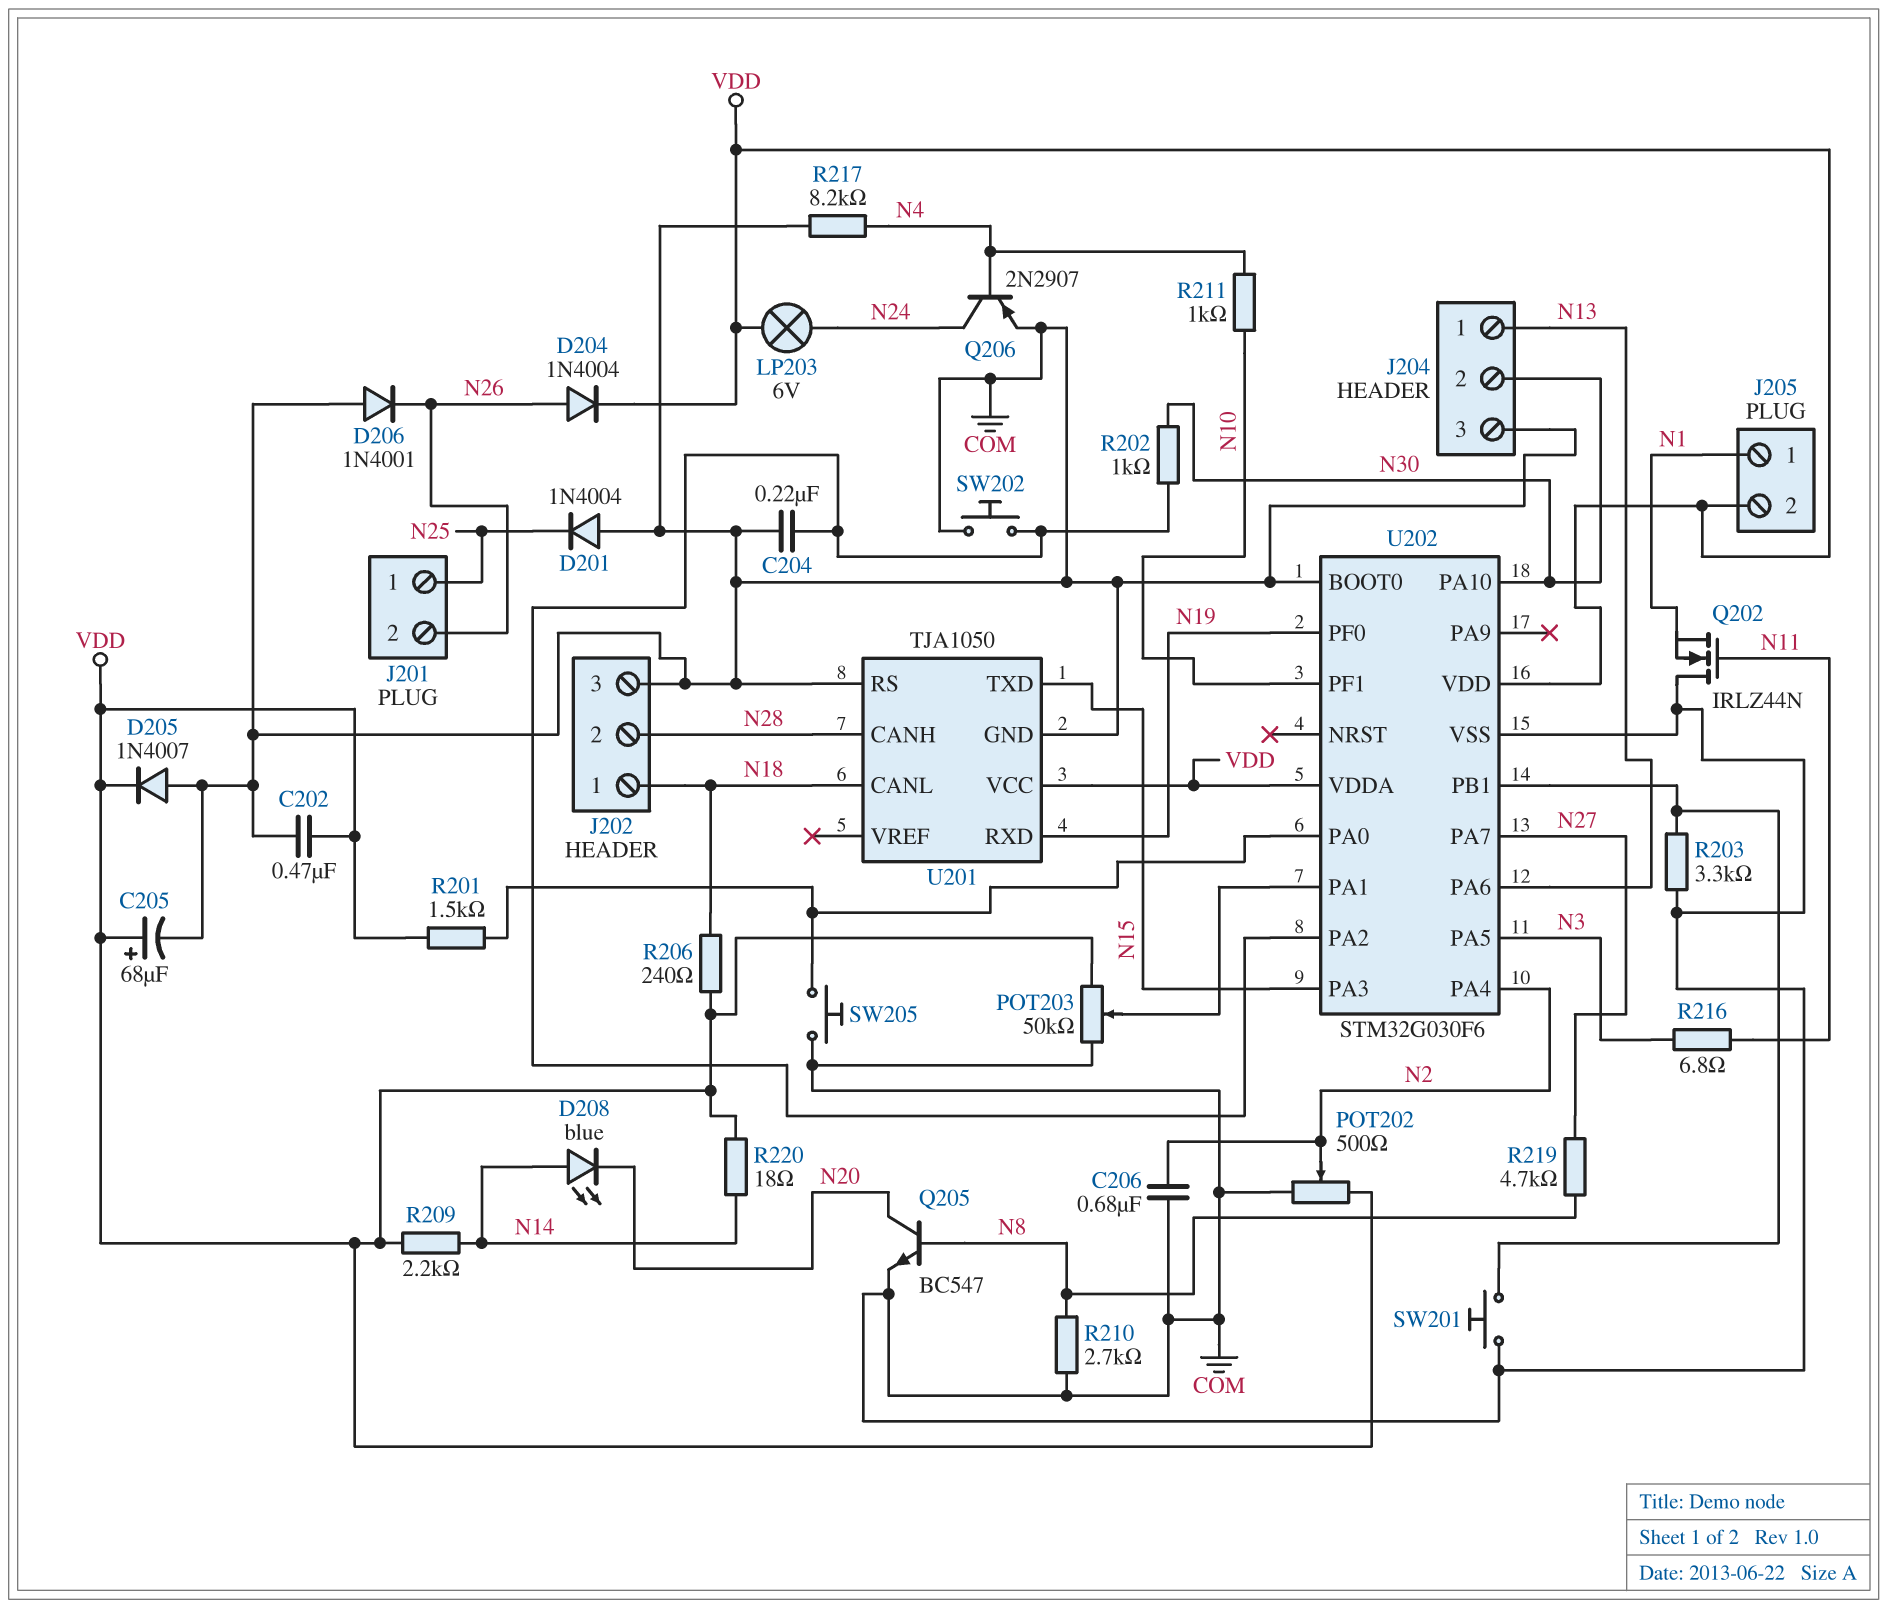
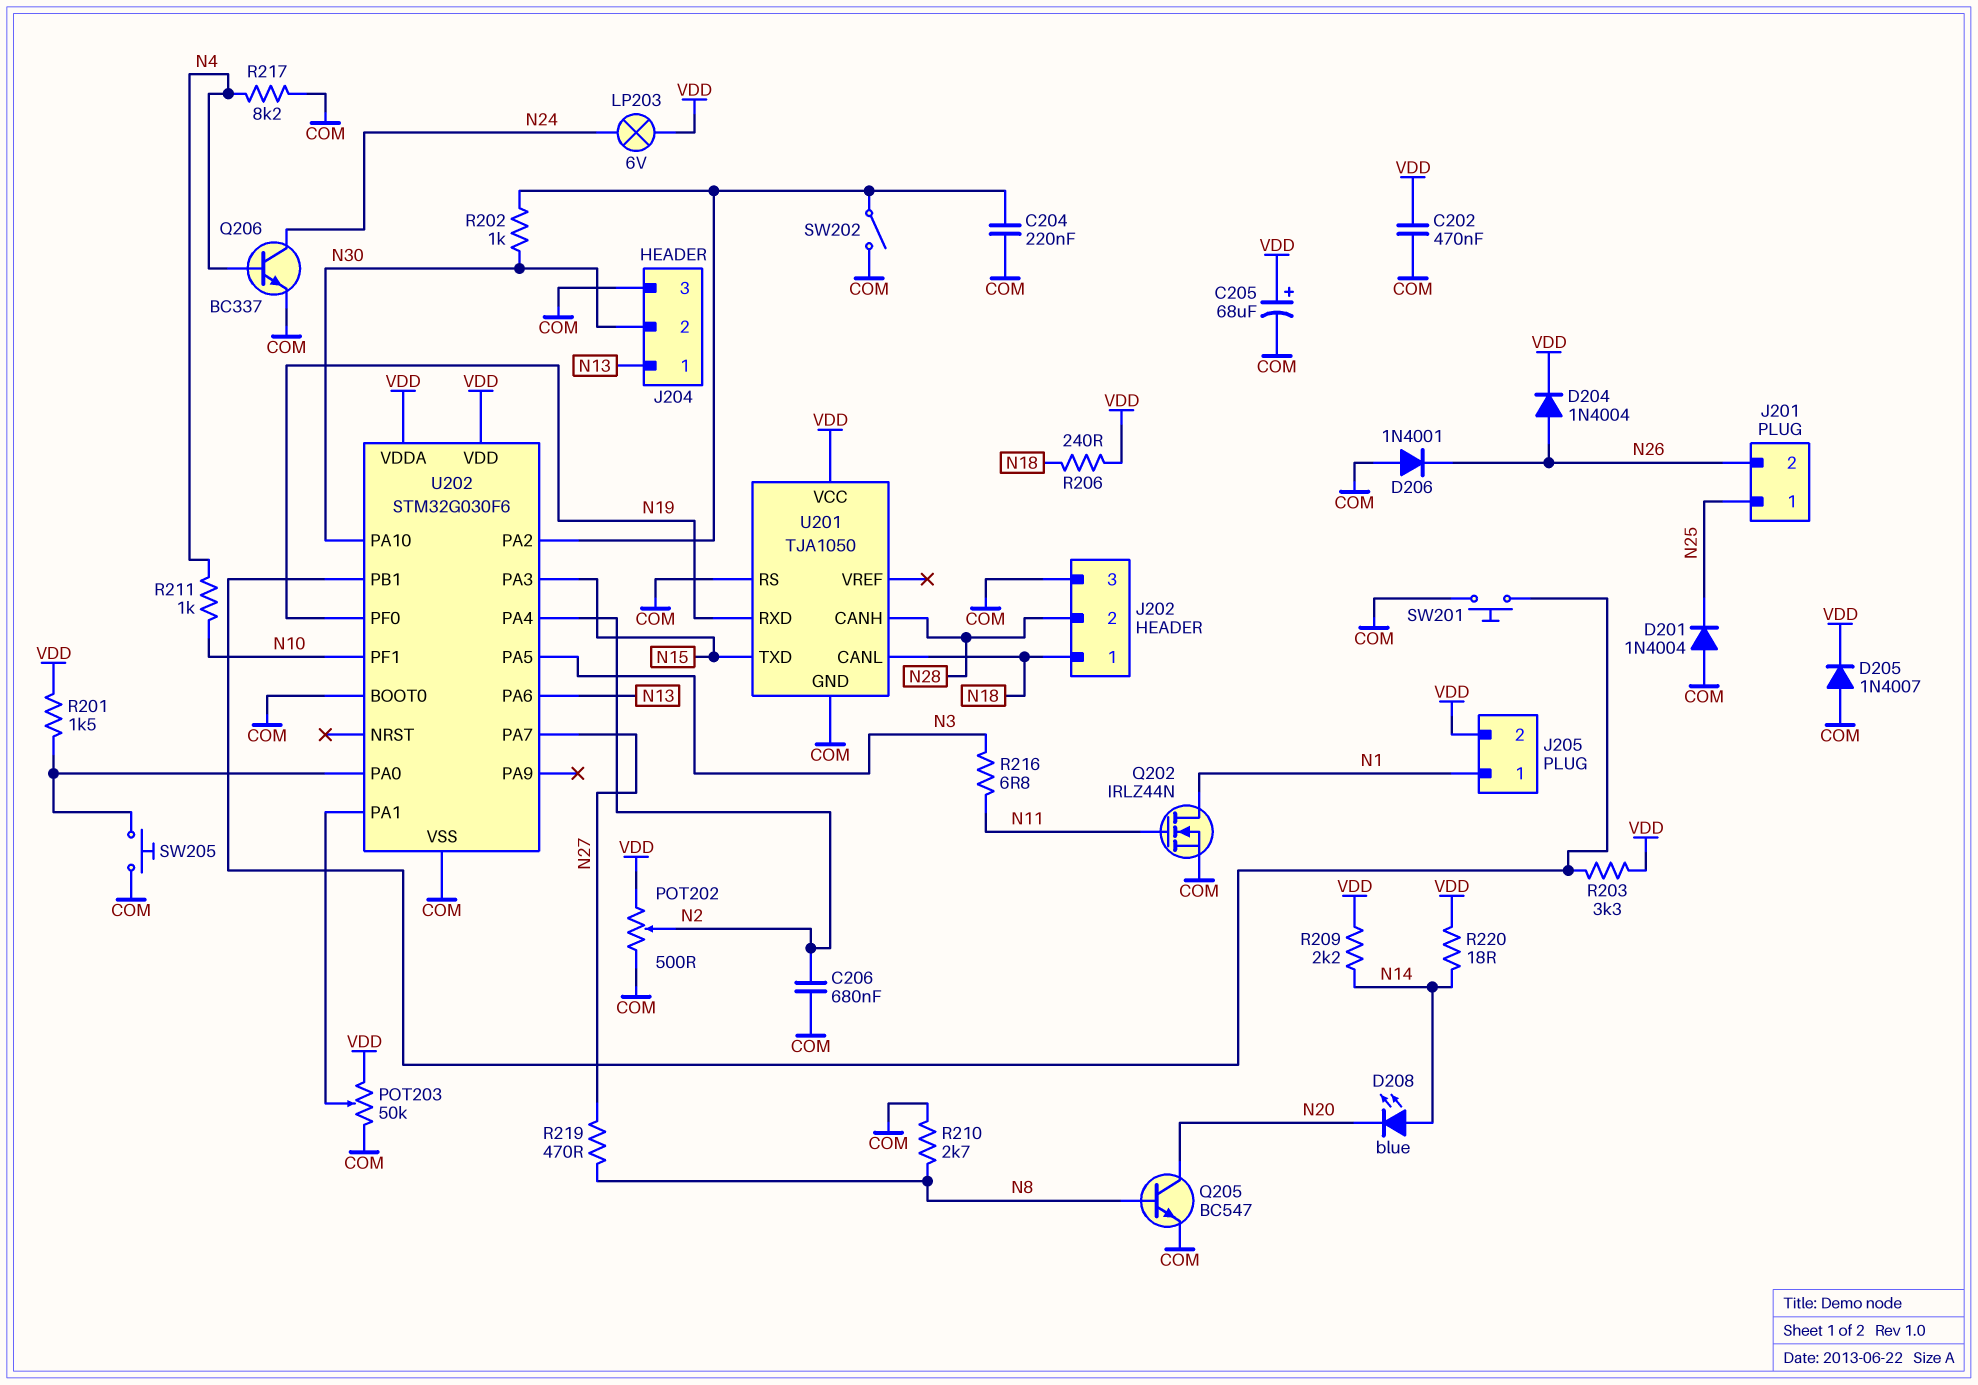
Q202: NMOS IRLZ44N (G N11, D COM, S N1) -> NMOS IRLZ44N (G N11, D N1, S COM)
Q206: PNP 2N2907 (B N4, C N24, E COM) -> NPN BC337 (B N4, C N24, E COM)
R203: 3.3k (COM, U202/PB1) -> 3.3k (U202/PB1, VDD)
R219: 4.7k (N8, N27) -> 470 (N8, N27)
SW202: button (COM, U202/PA2) -> switch (COM, U202/PA2)

